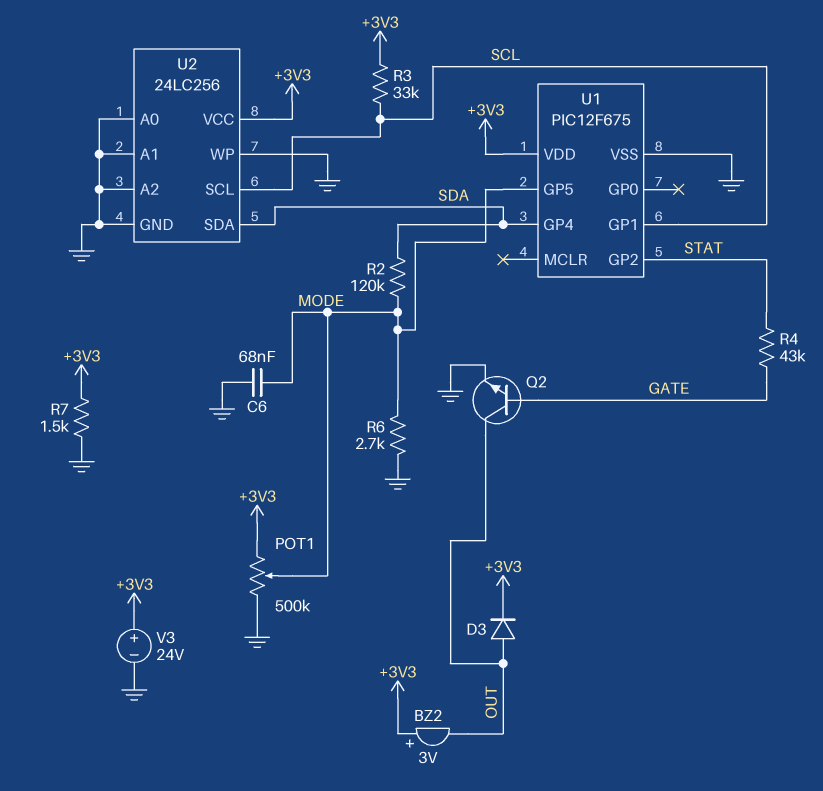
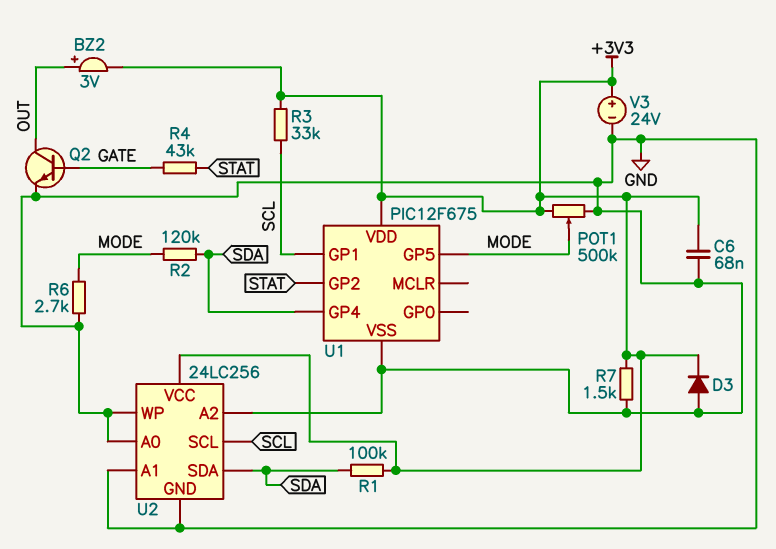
BZ2: buzzer 3V (plus +3V3, minus OUT) -> buzzer 3V (plus OUT, minus +3V3)
C6: 68nF (GND, MODE) -> 68nF (+3V3, GND)
D3: diode (A OUT, K +3V3) -> diode (A GND, K +3V3)
R1: none -> 100k (+3V3, SDA)

